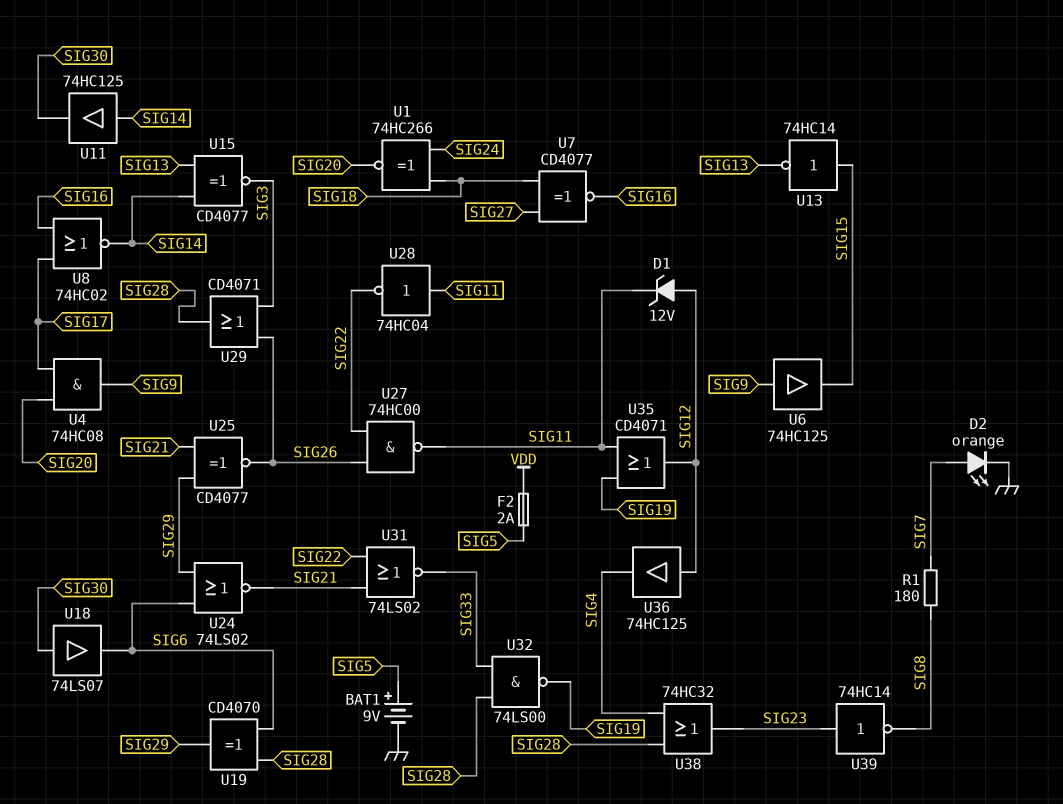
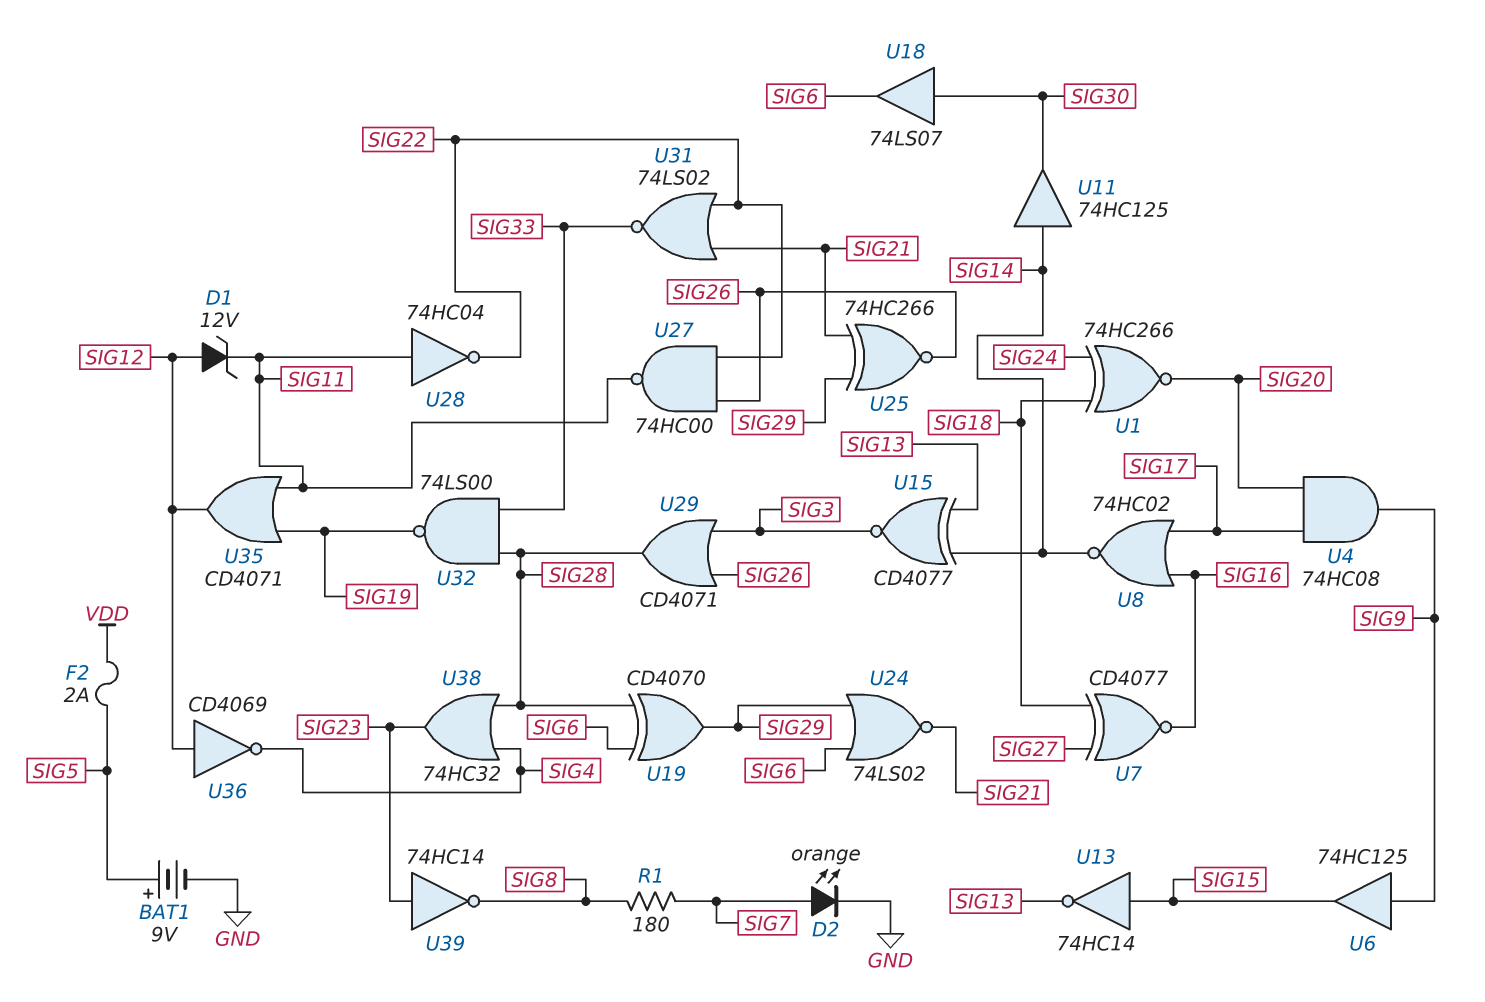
U25: XNOR CD4077 (in SIG21, in SIG29, out SIG26) -> XNOR 74HC266 (in SIG21, in SIG29, out SIG26)
U36: buffer 74HC125 (in SIG12, out SIG4) -> NOT CD4069 (in SIG12, out SIG4)

